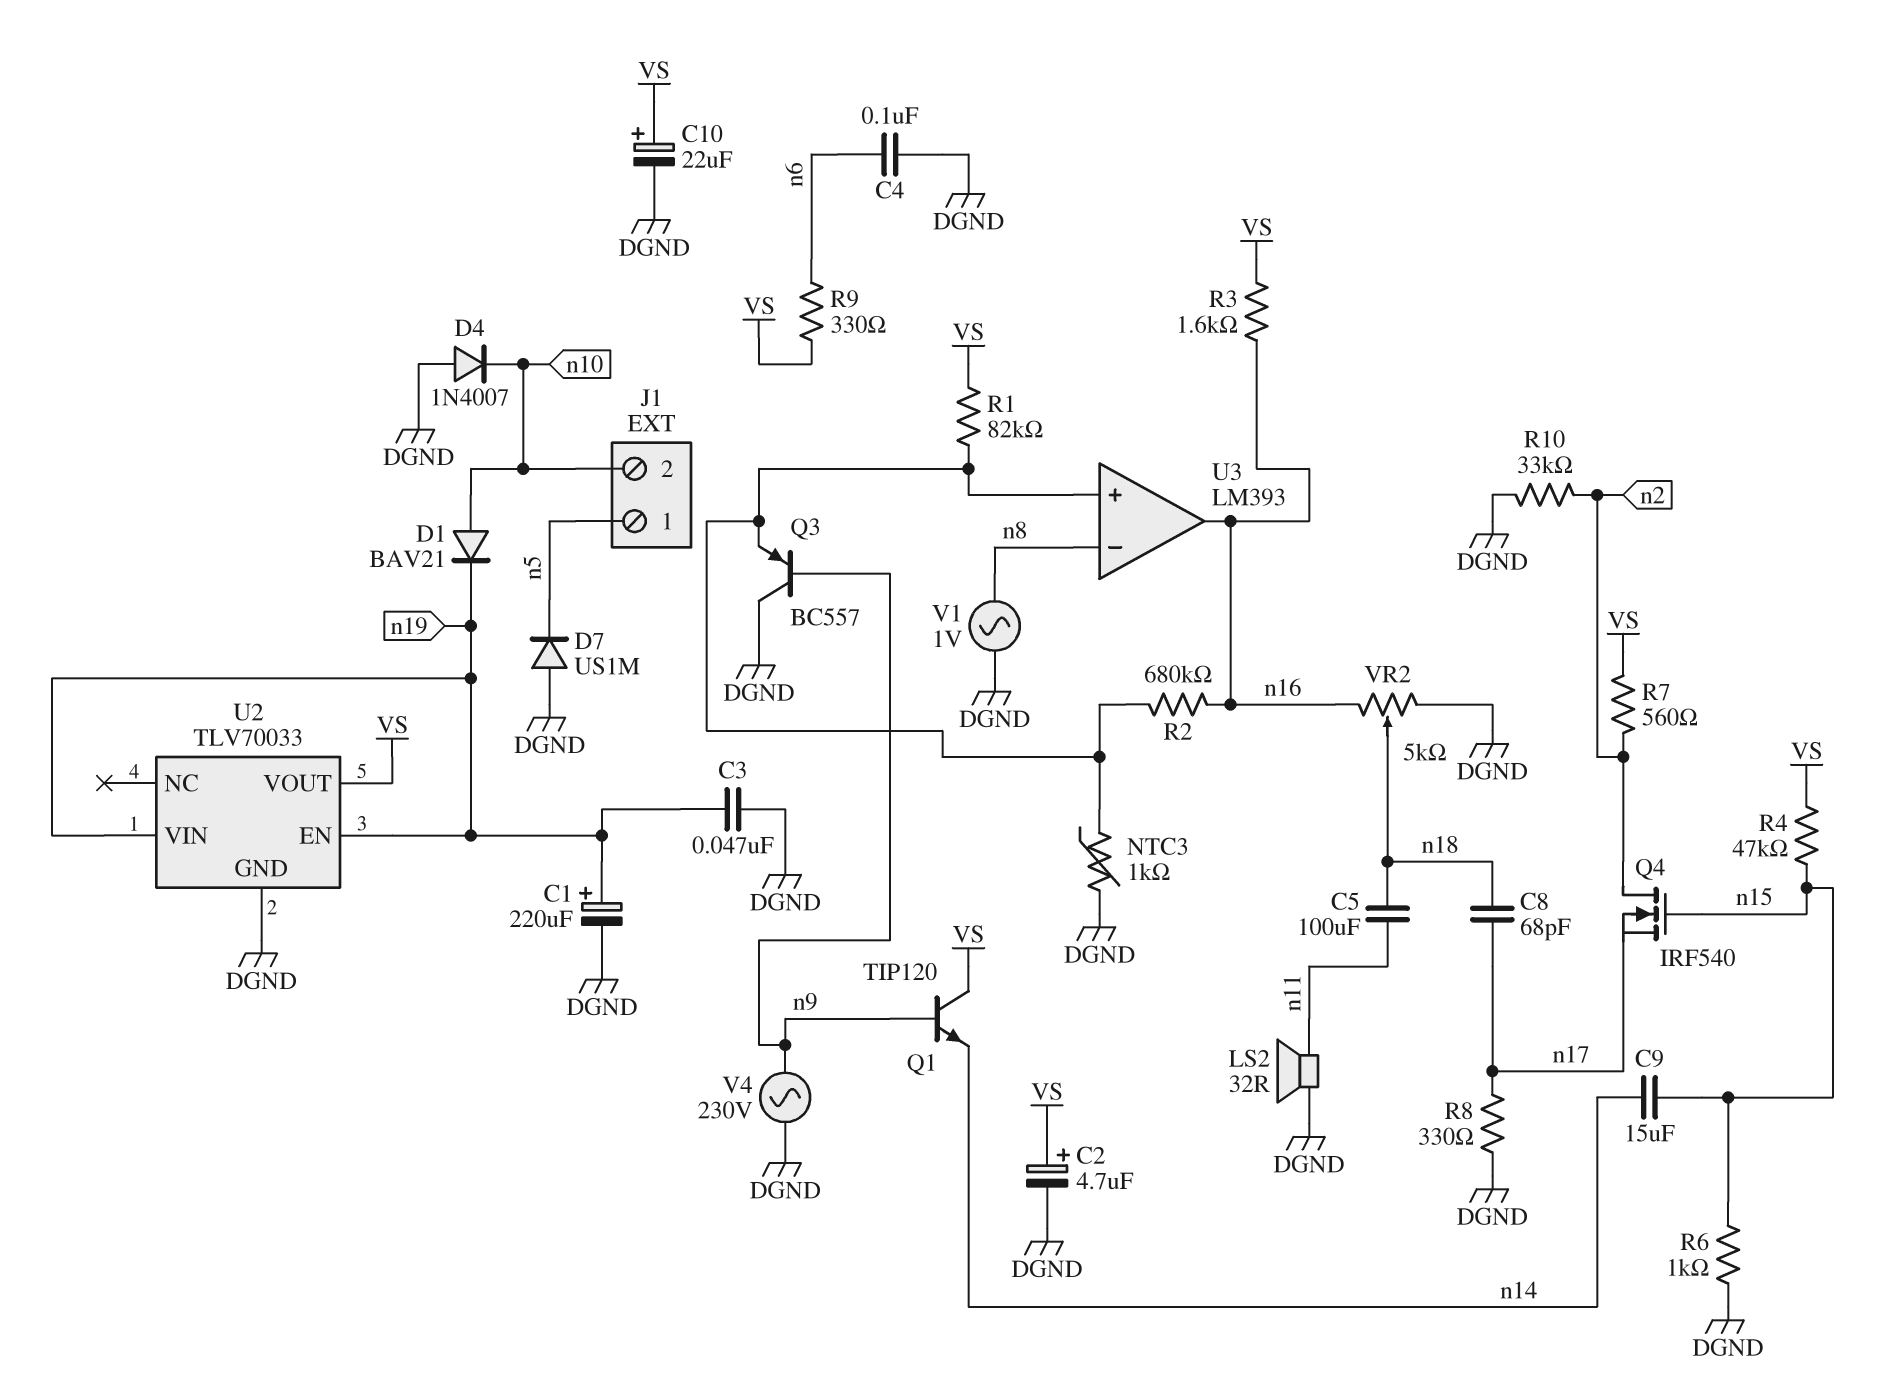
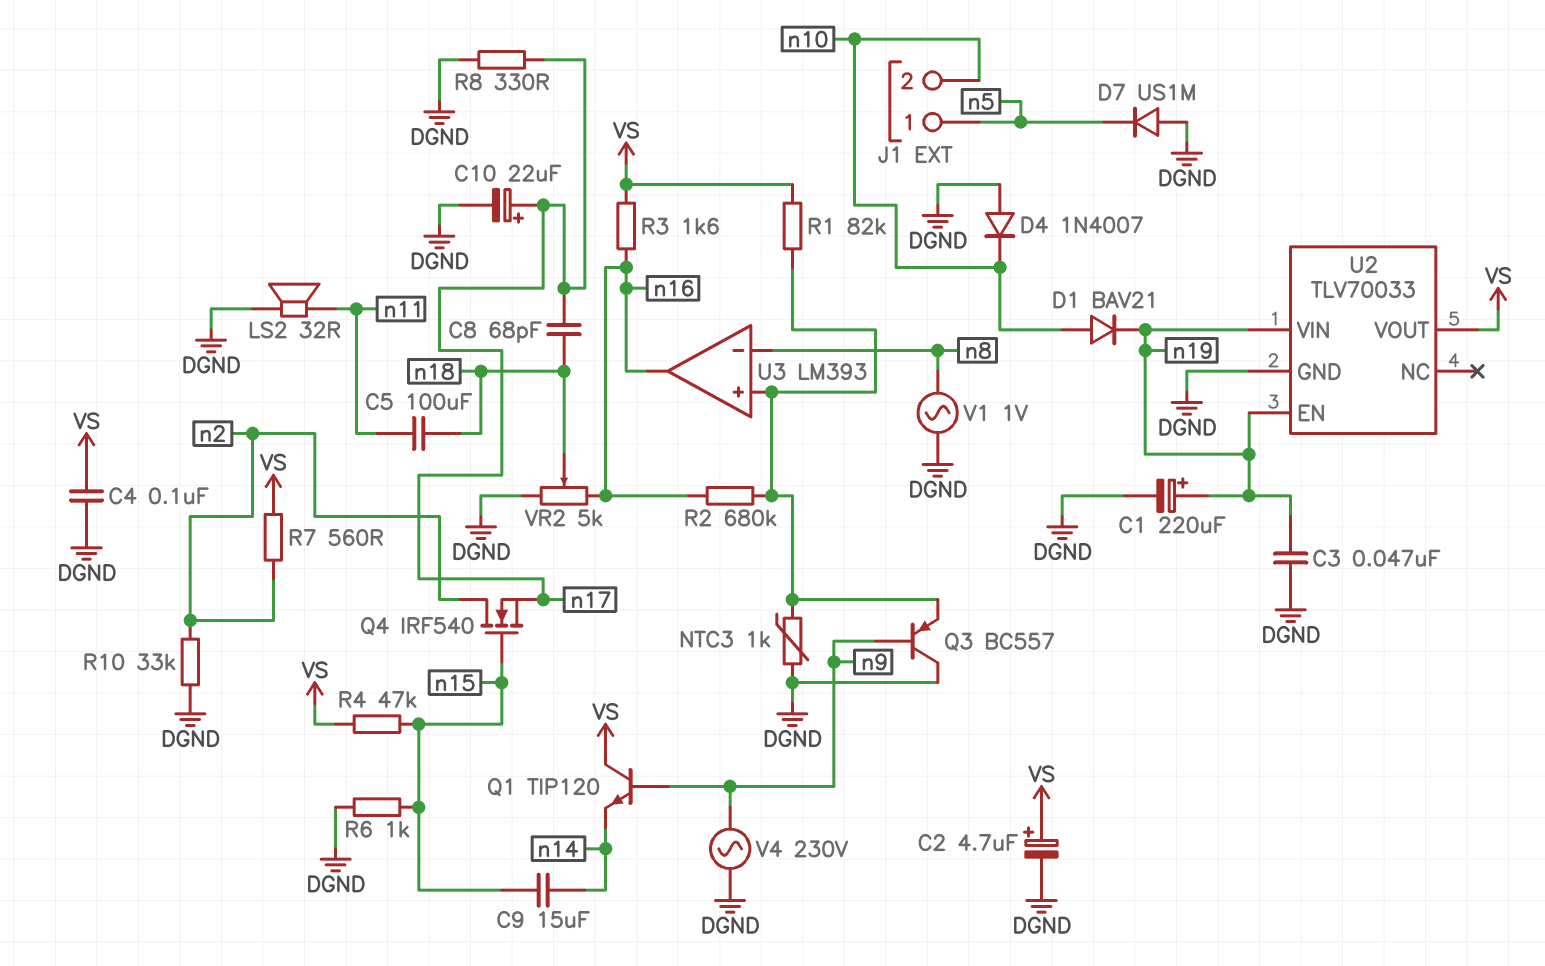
C4: 100nF (DGND, n6) -> 100nF (DGND, VS)
C10: 22uF (plus VS, minus DGND) -> 22uF (plus n17, minus DGND)
R9: 330 (VS, n6) -> none

